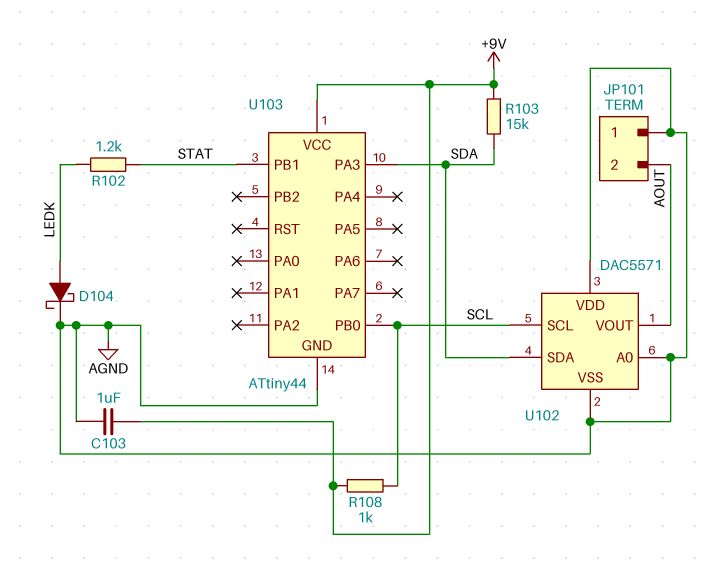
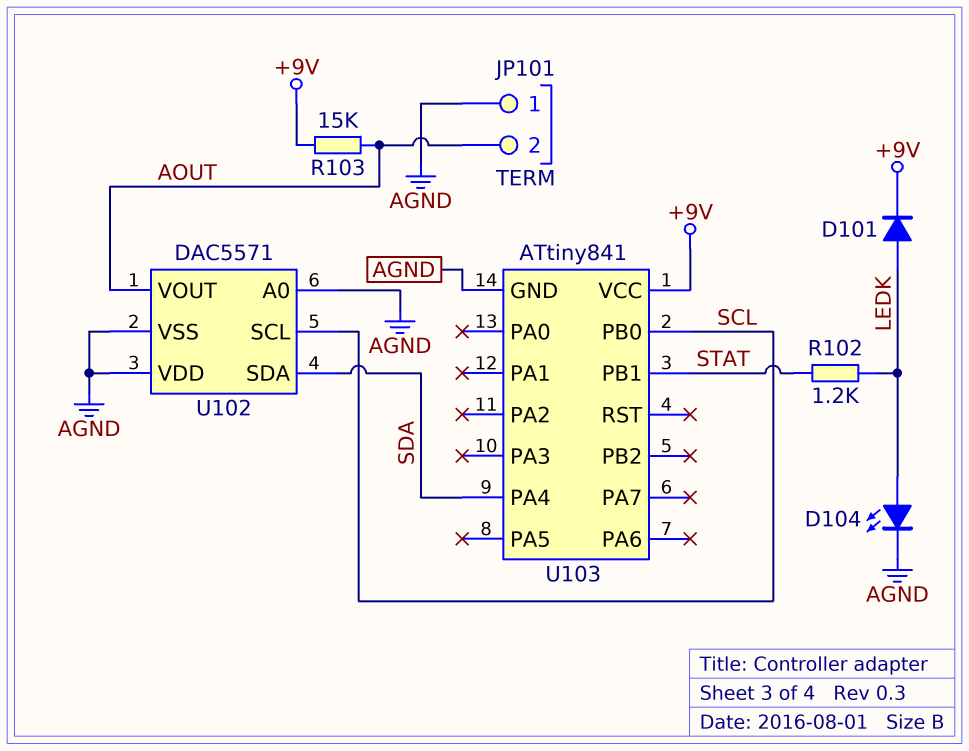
C103: 1uF (+9V, AGND) -> none
D101: none -> diode (A LEDK, K +9V)
D104: schottky (A LEDK, K AGND) -> LED (A LEDK, K AGND)
R103: 15k (+9V, SDA) -> 15k (+9V, AOUT)
R108: 1k (+9V, SCL) -> none
U103: ATtiny44 -> ATtiny841
U103 pin PA3: SDA -> none
U103 pin PA4: none -> SDA

